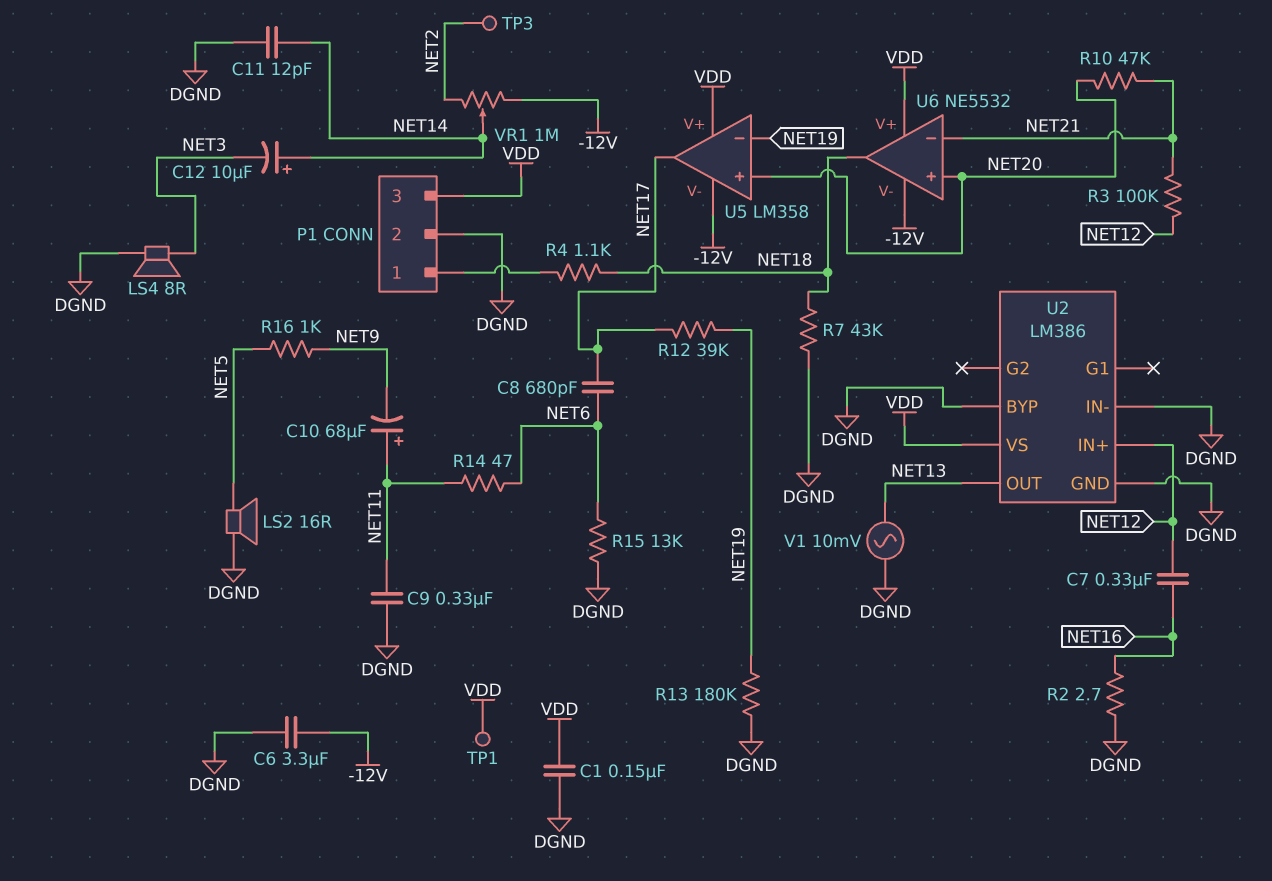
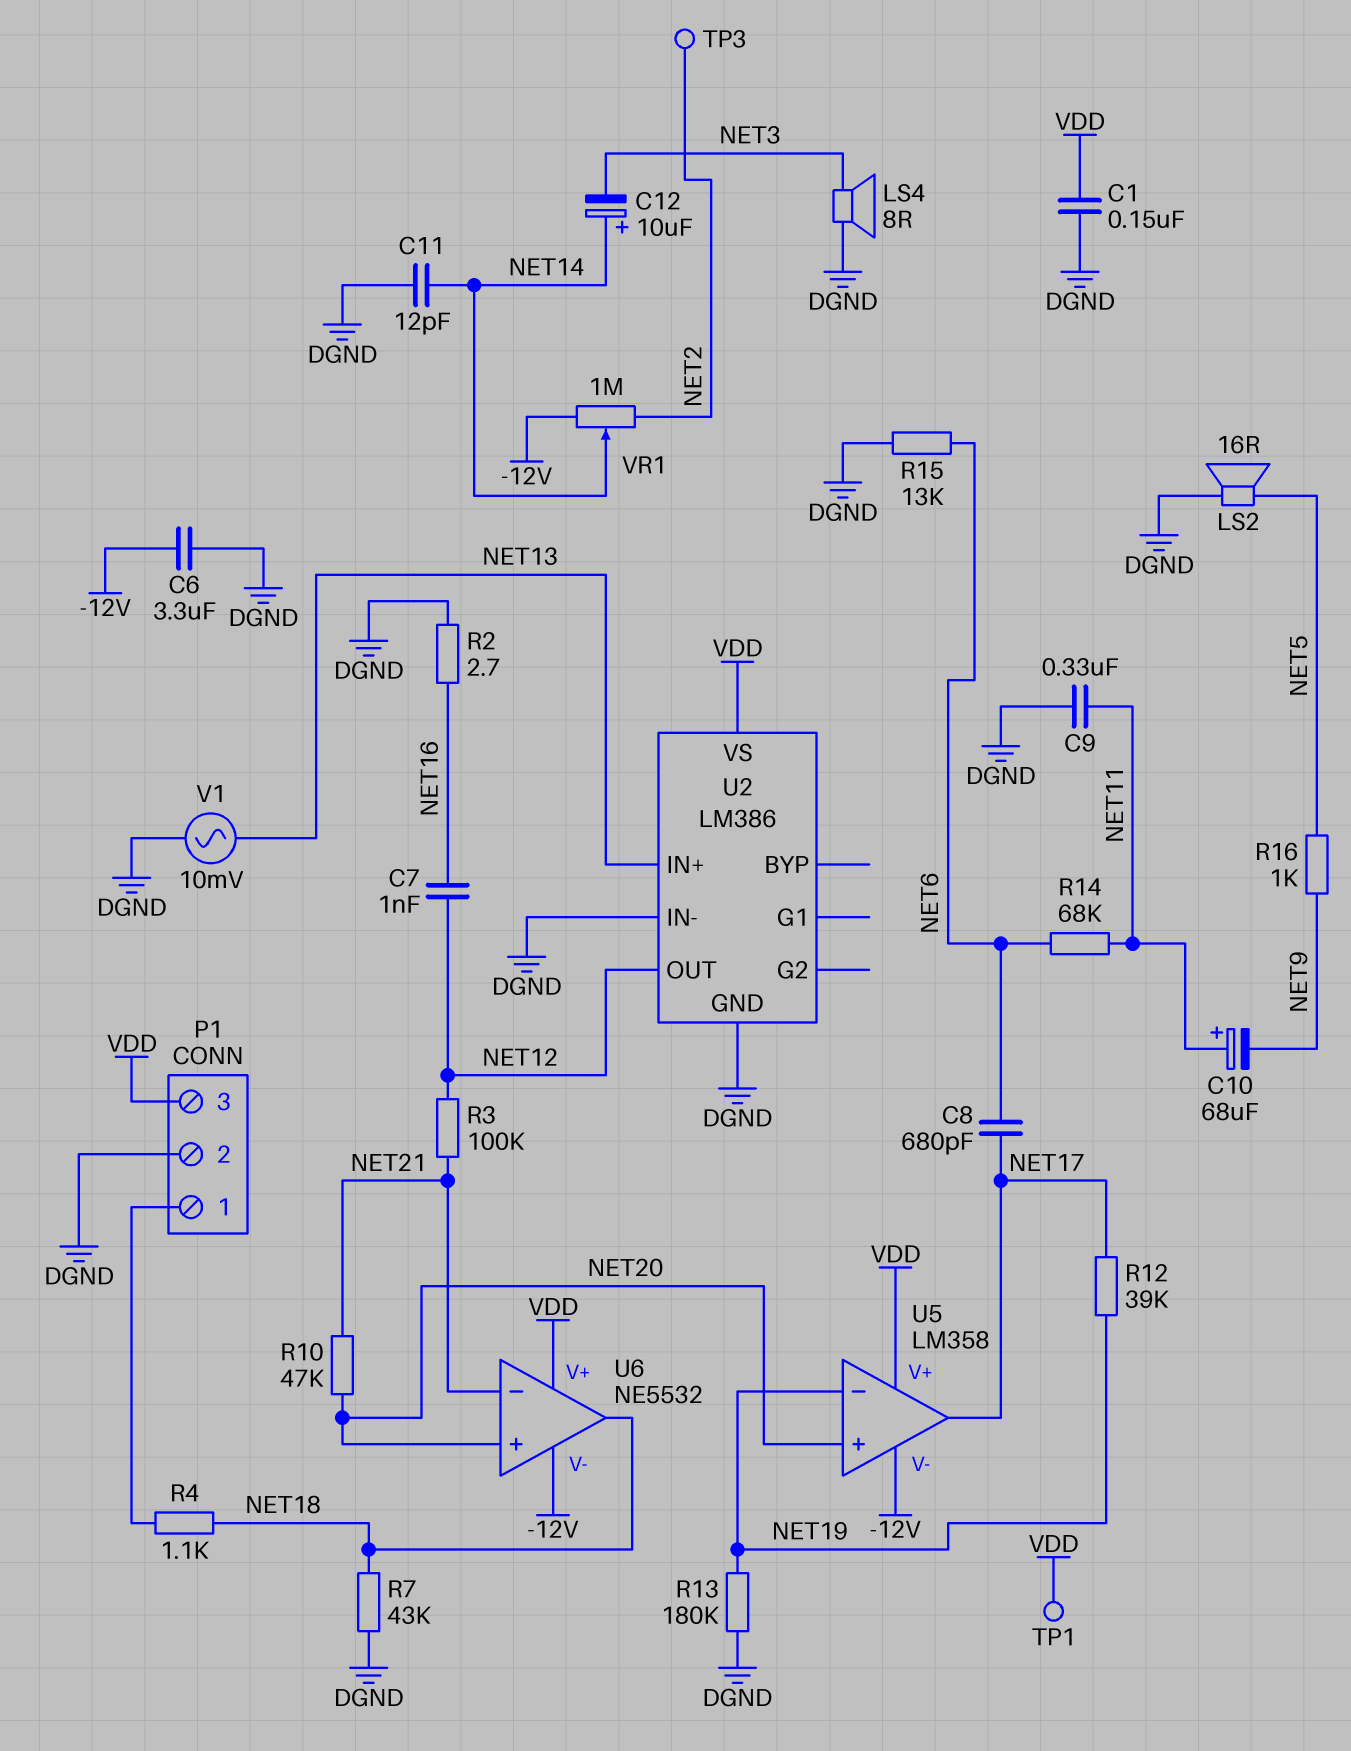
C7: 330nF (NET12, NET16) -> 1nF (NET12, NET16)
R14: 47 (NET6, NET11) -> 68k (NET6, NET11)
U2 pin BYP: DGND -> none
U2 pin IN+: NET12 -> NET13
U2 pin OUT: NET13 -> NET12

